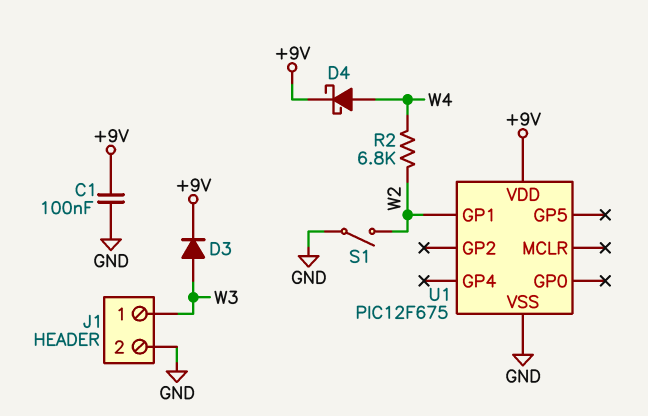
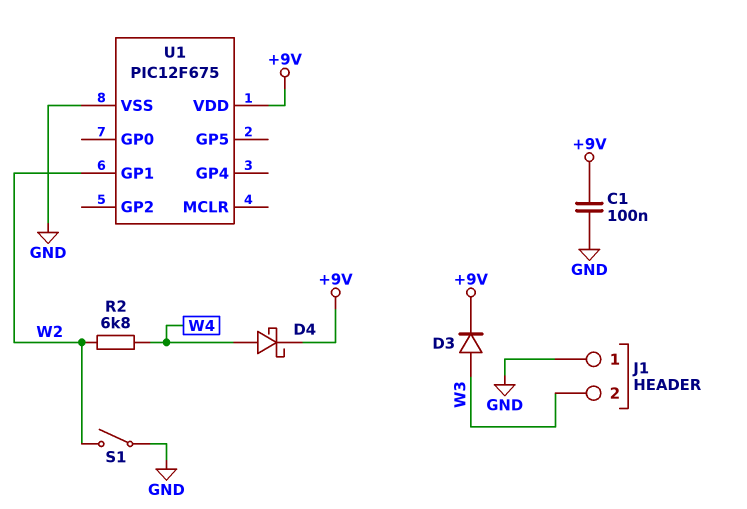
J1 pin 1: W3 -> GND
J1 pin 2: GND -> W3

